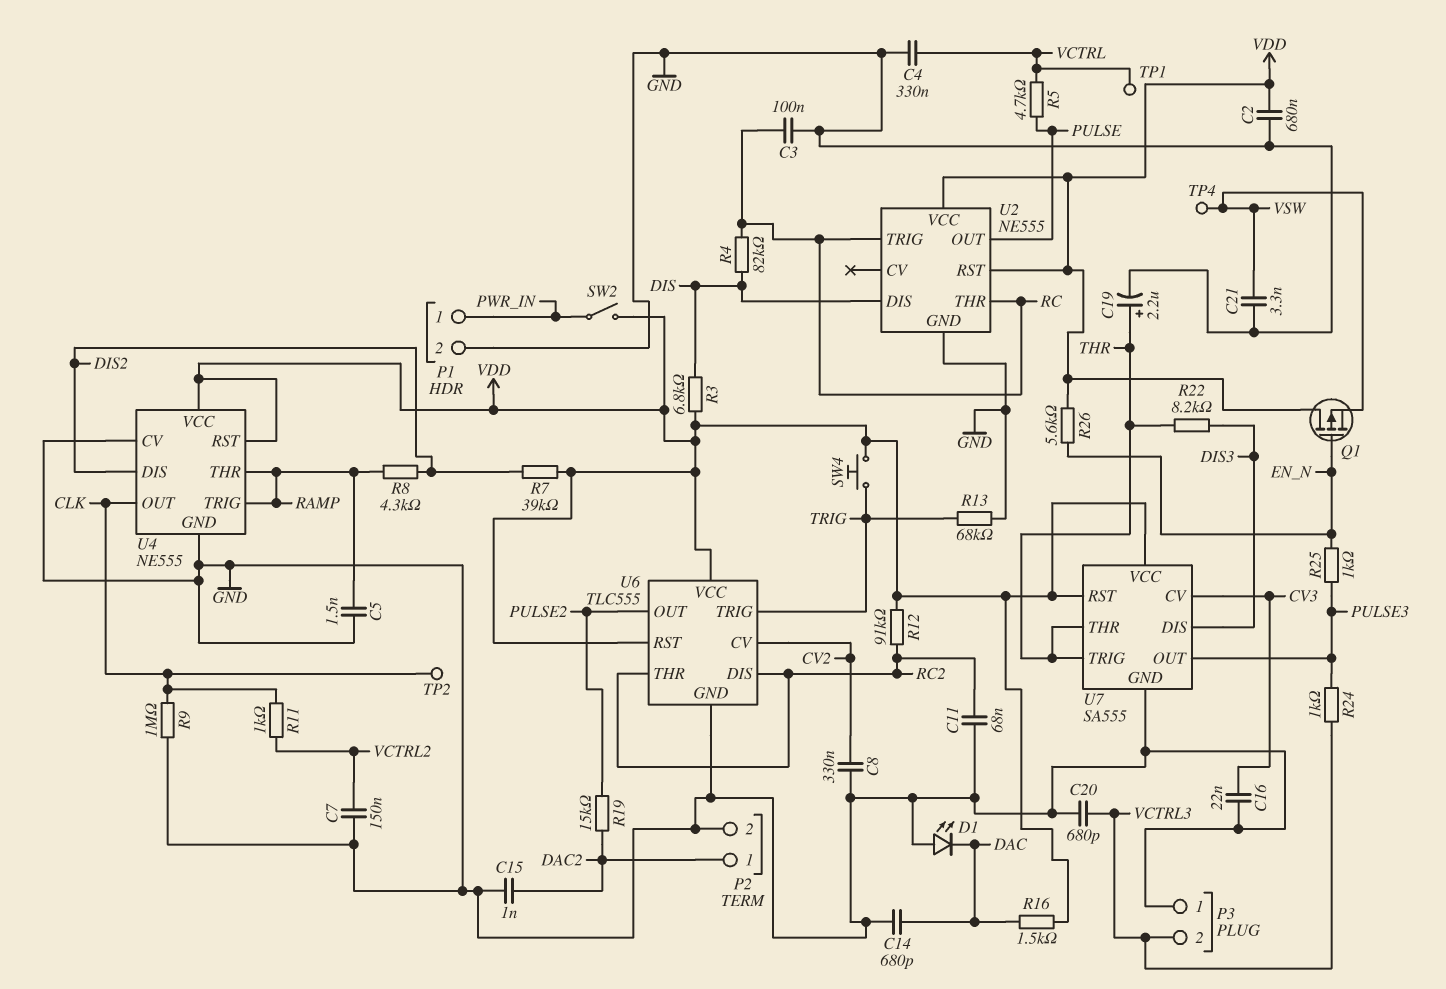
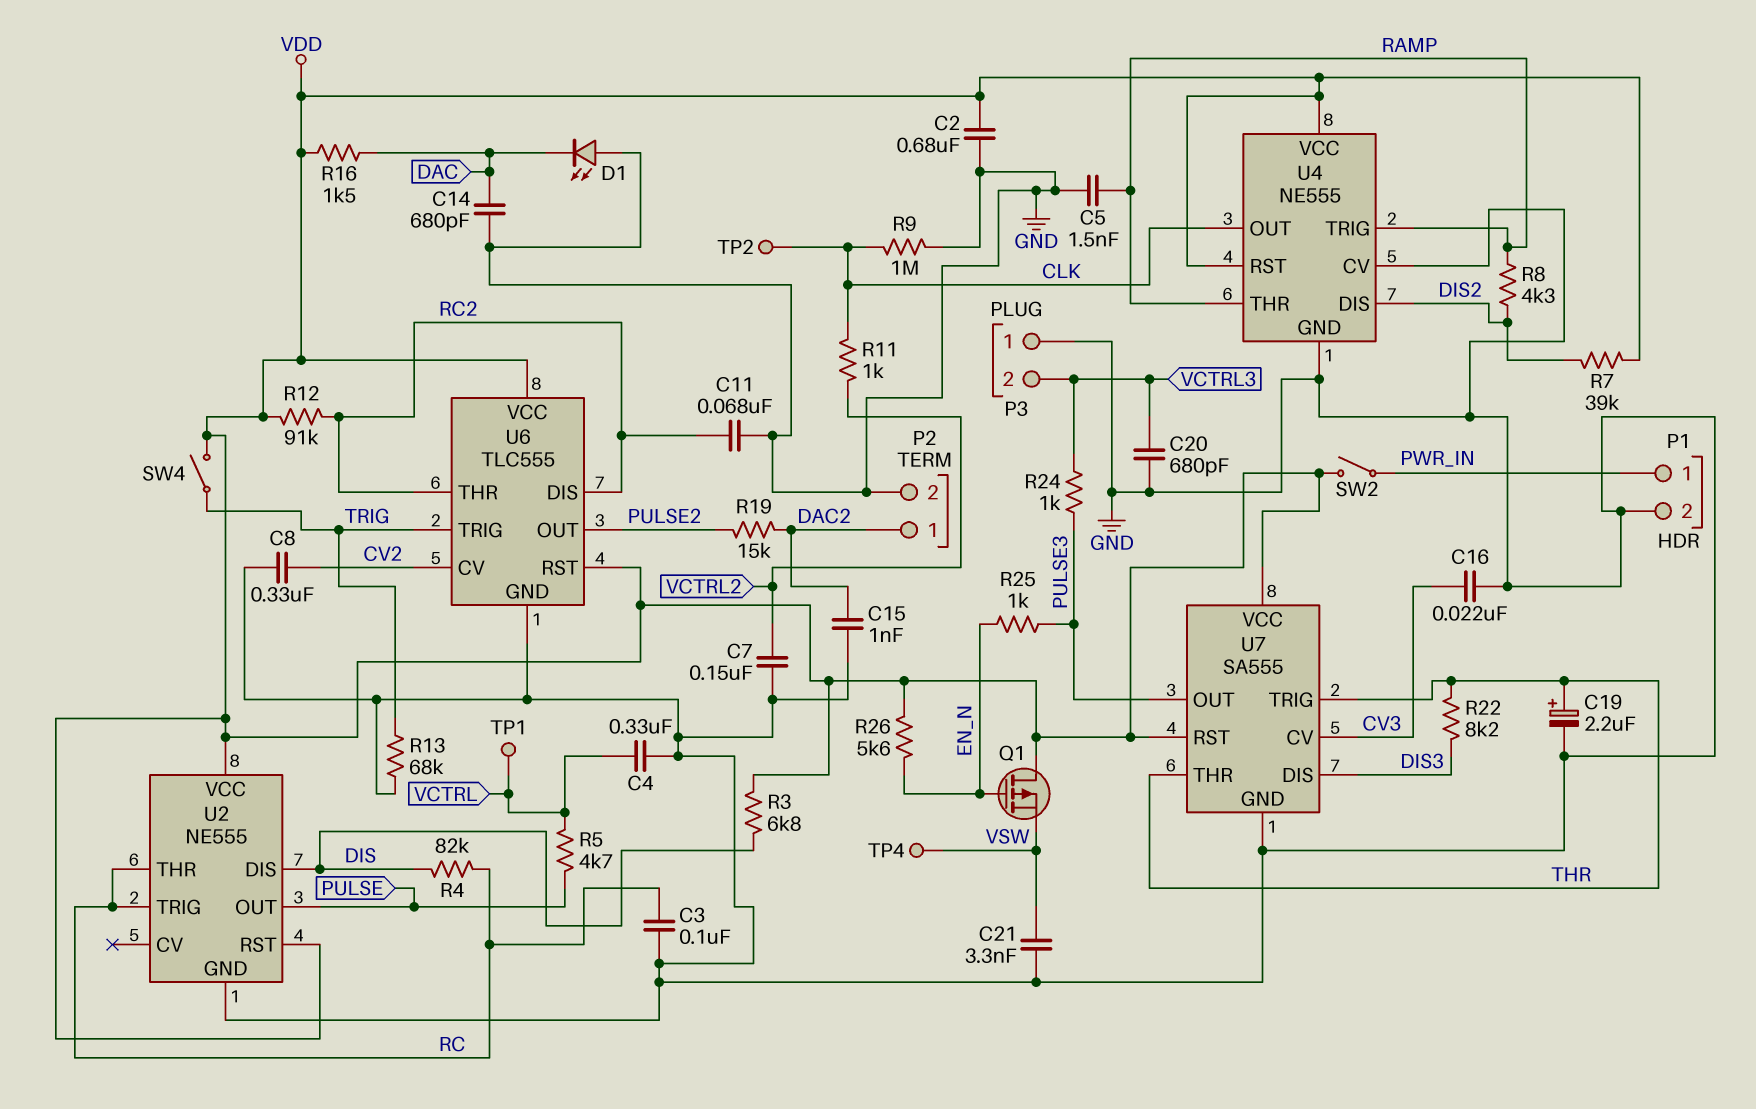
SW4: button (TRIG, VDD) -> switch (TRIG, VDD)

